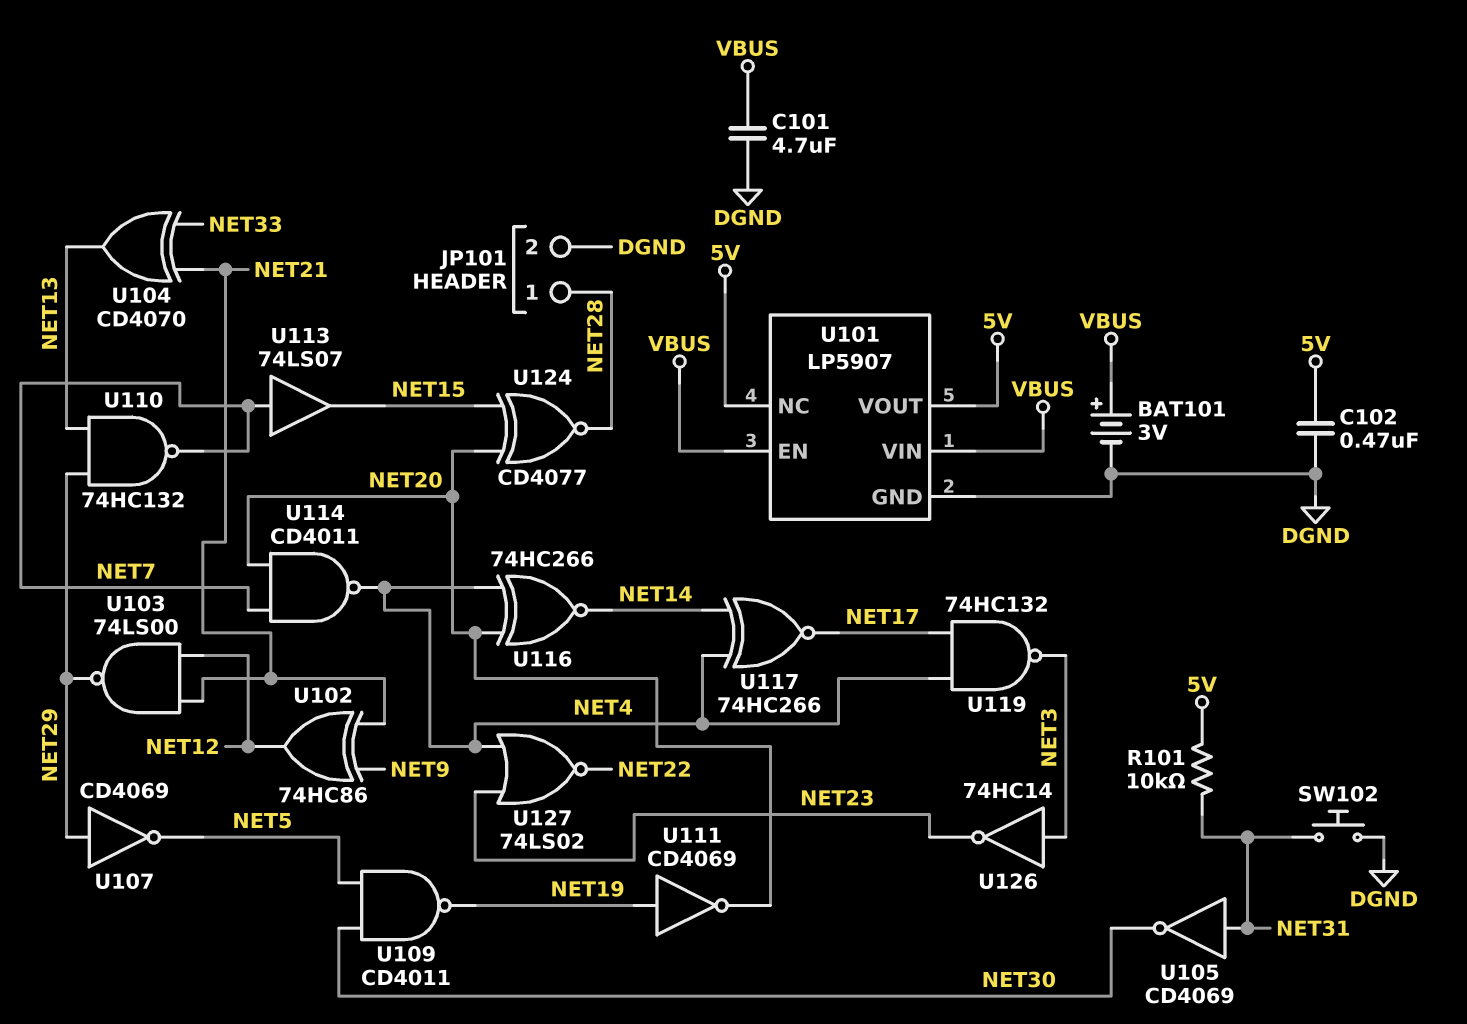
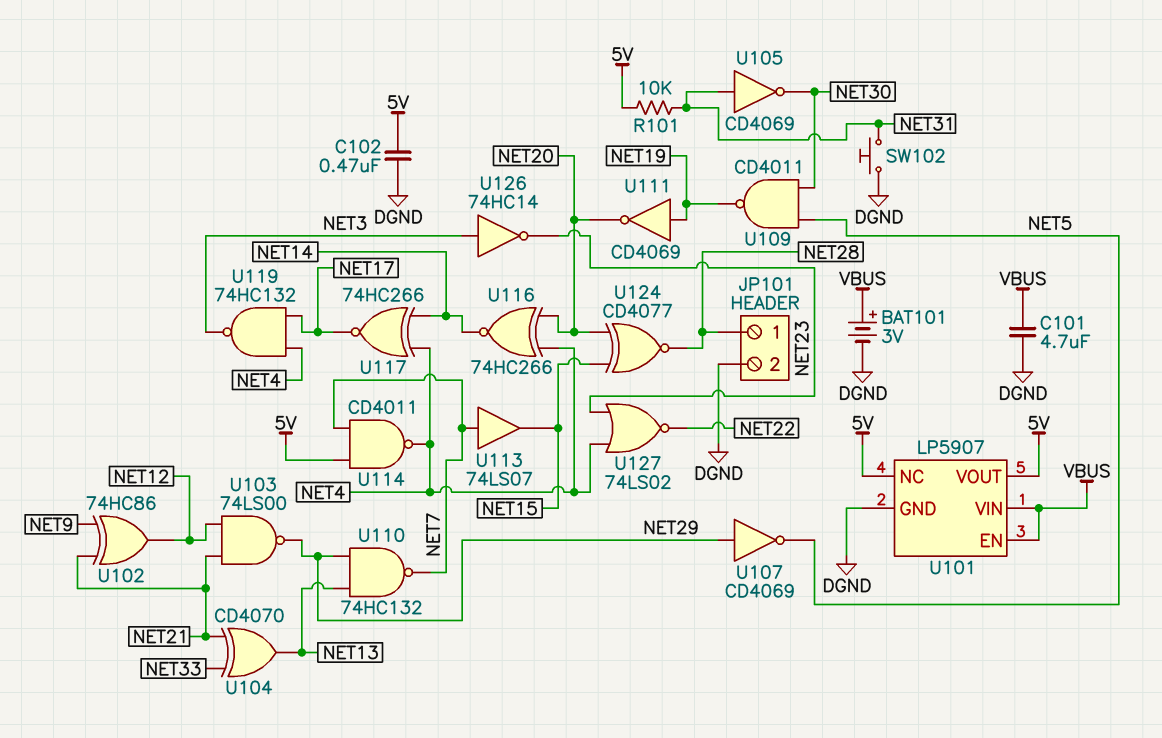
U114: NAND CD4011 (in NET7, in NET20, out NET4) -> NAND CD4011 (in 5V, in NET7, out NET4)

